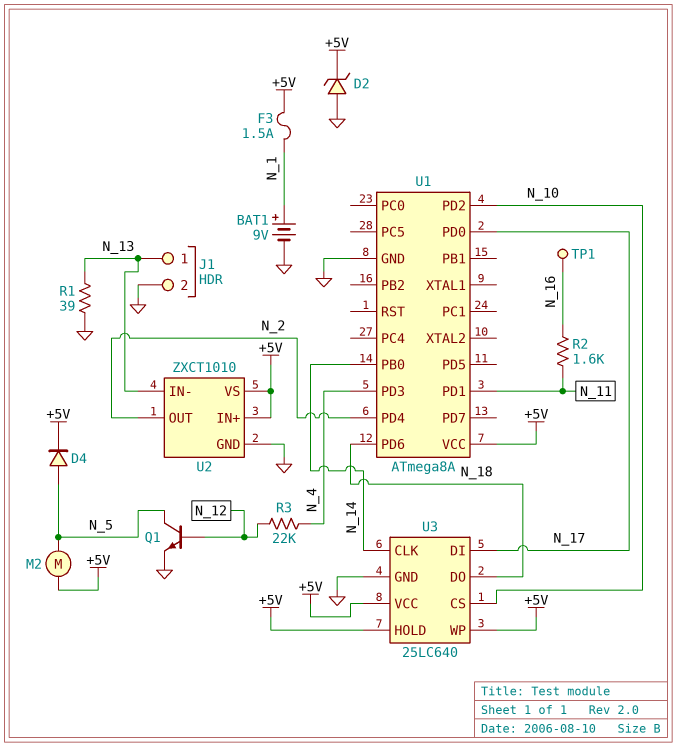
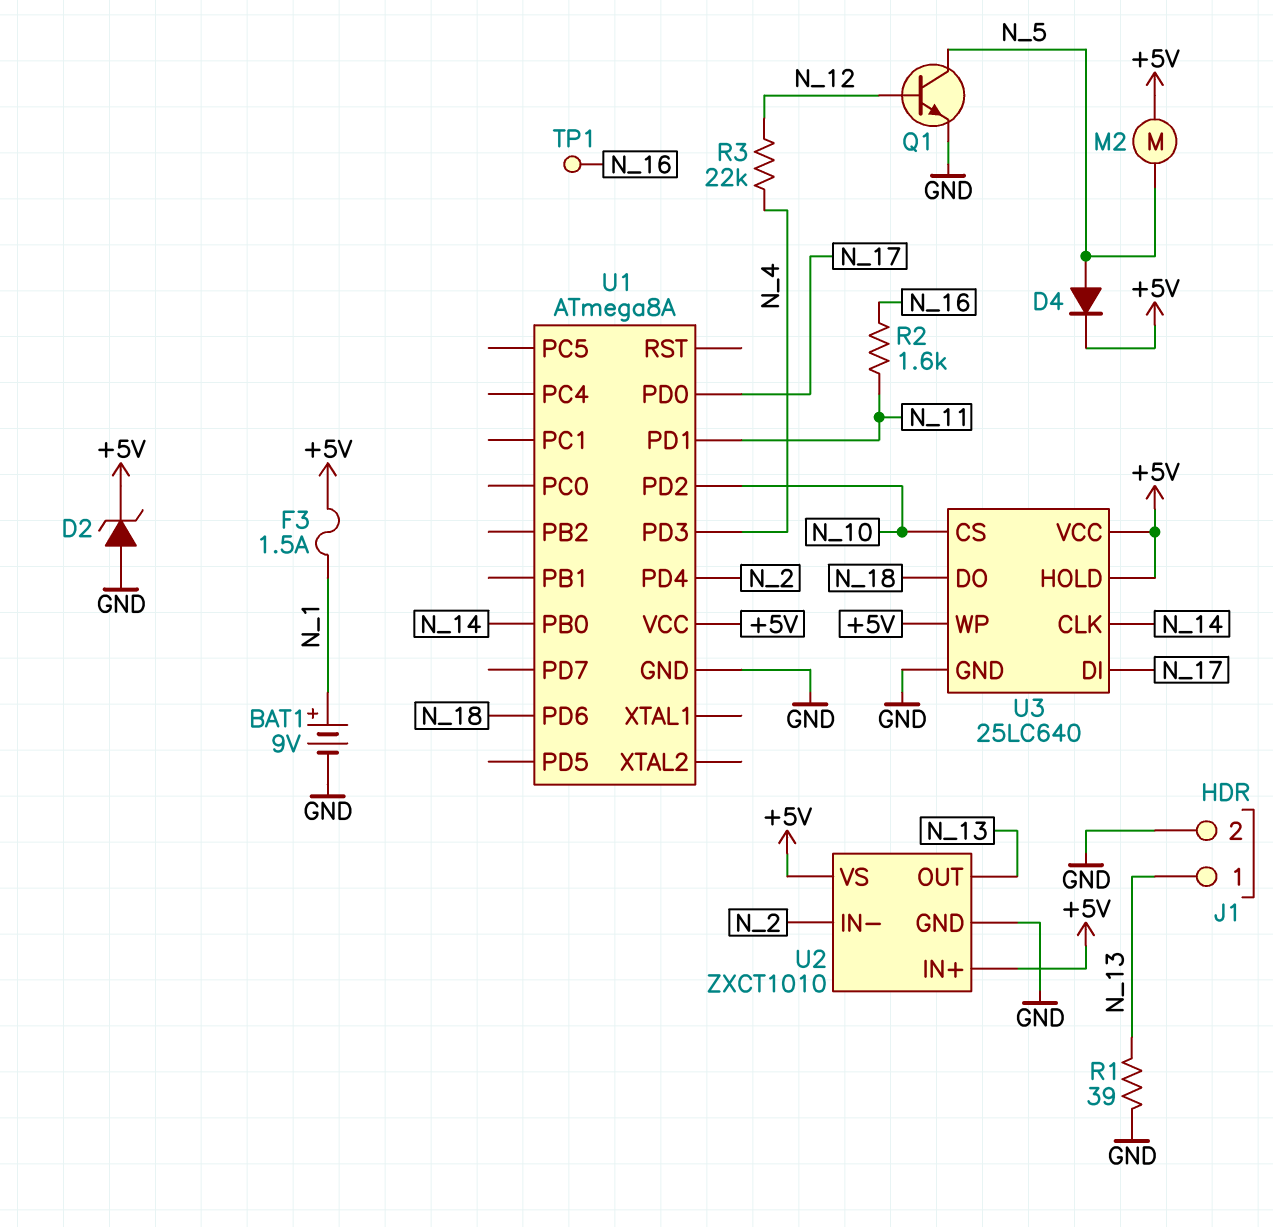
U2 pin IN-: N_13 -> N_2
U2 pin OUT: N_2 -> N_13

